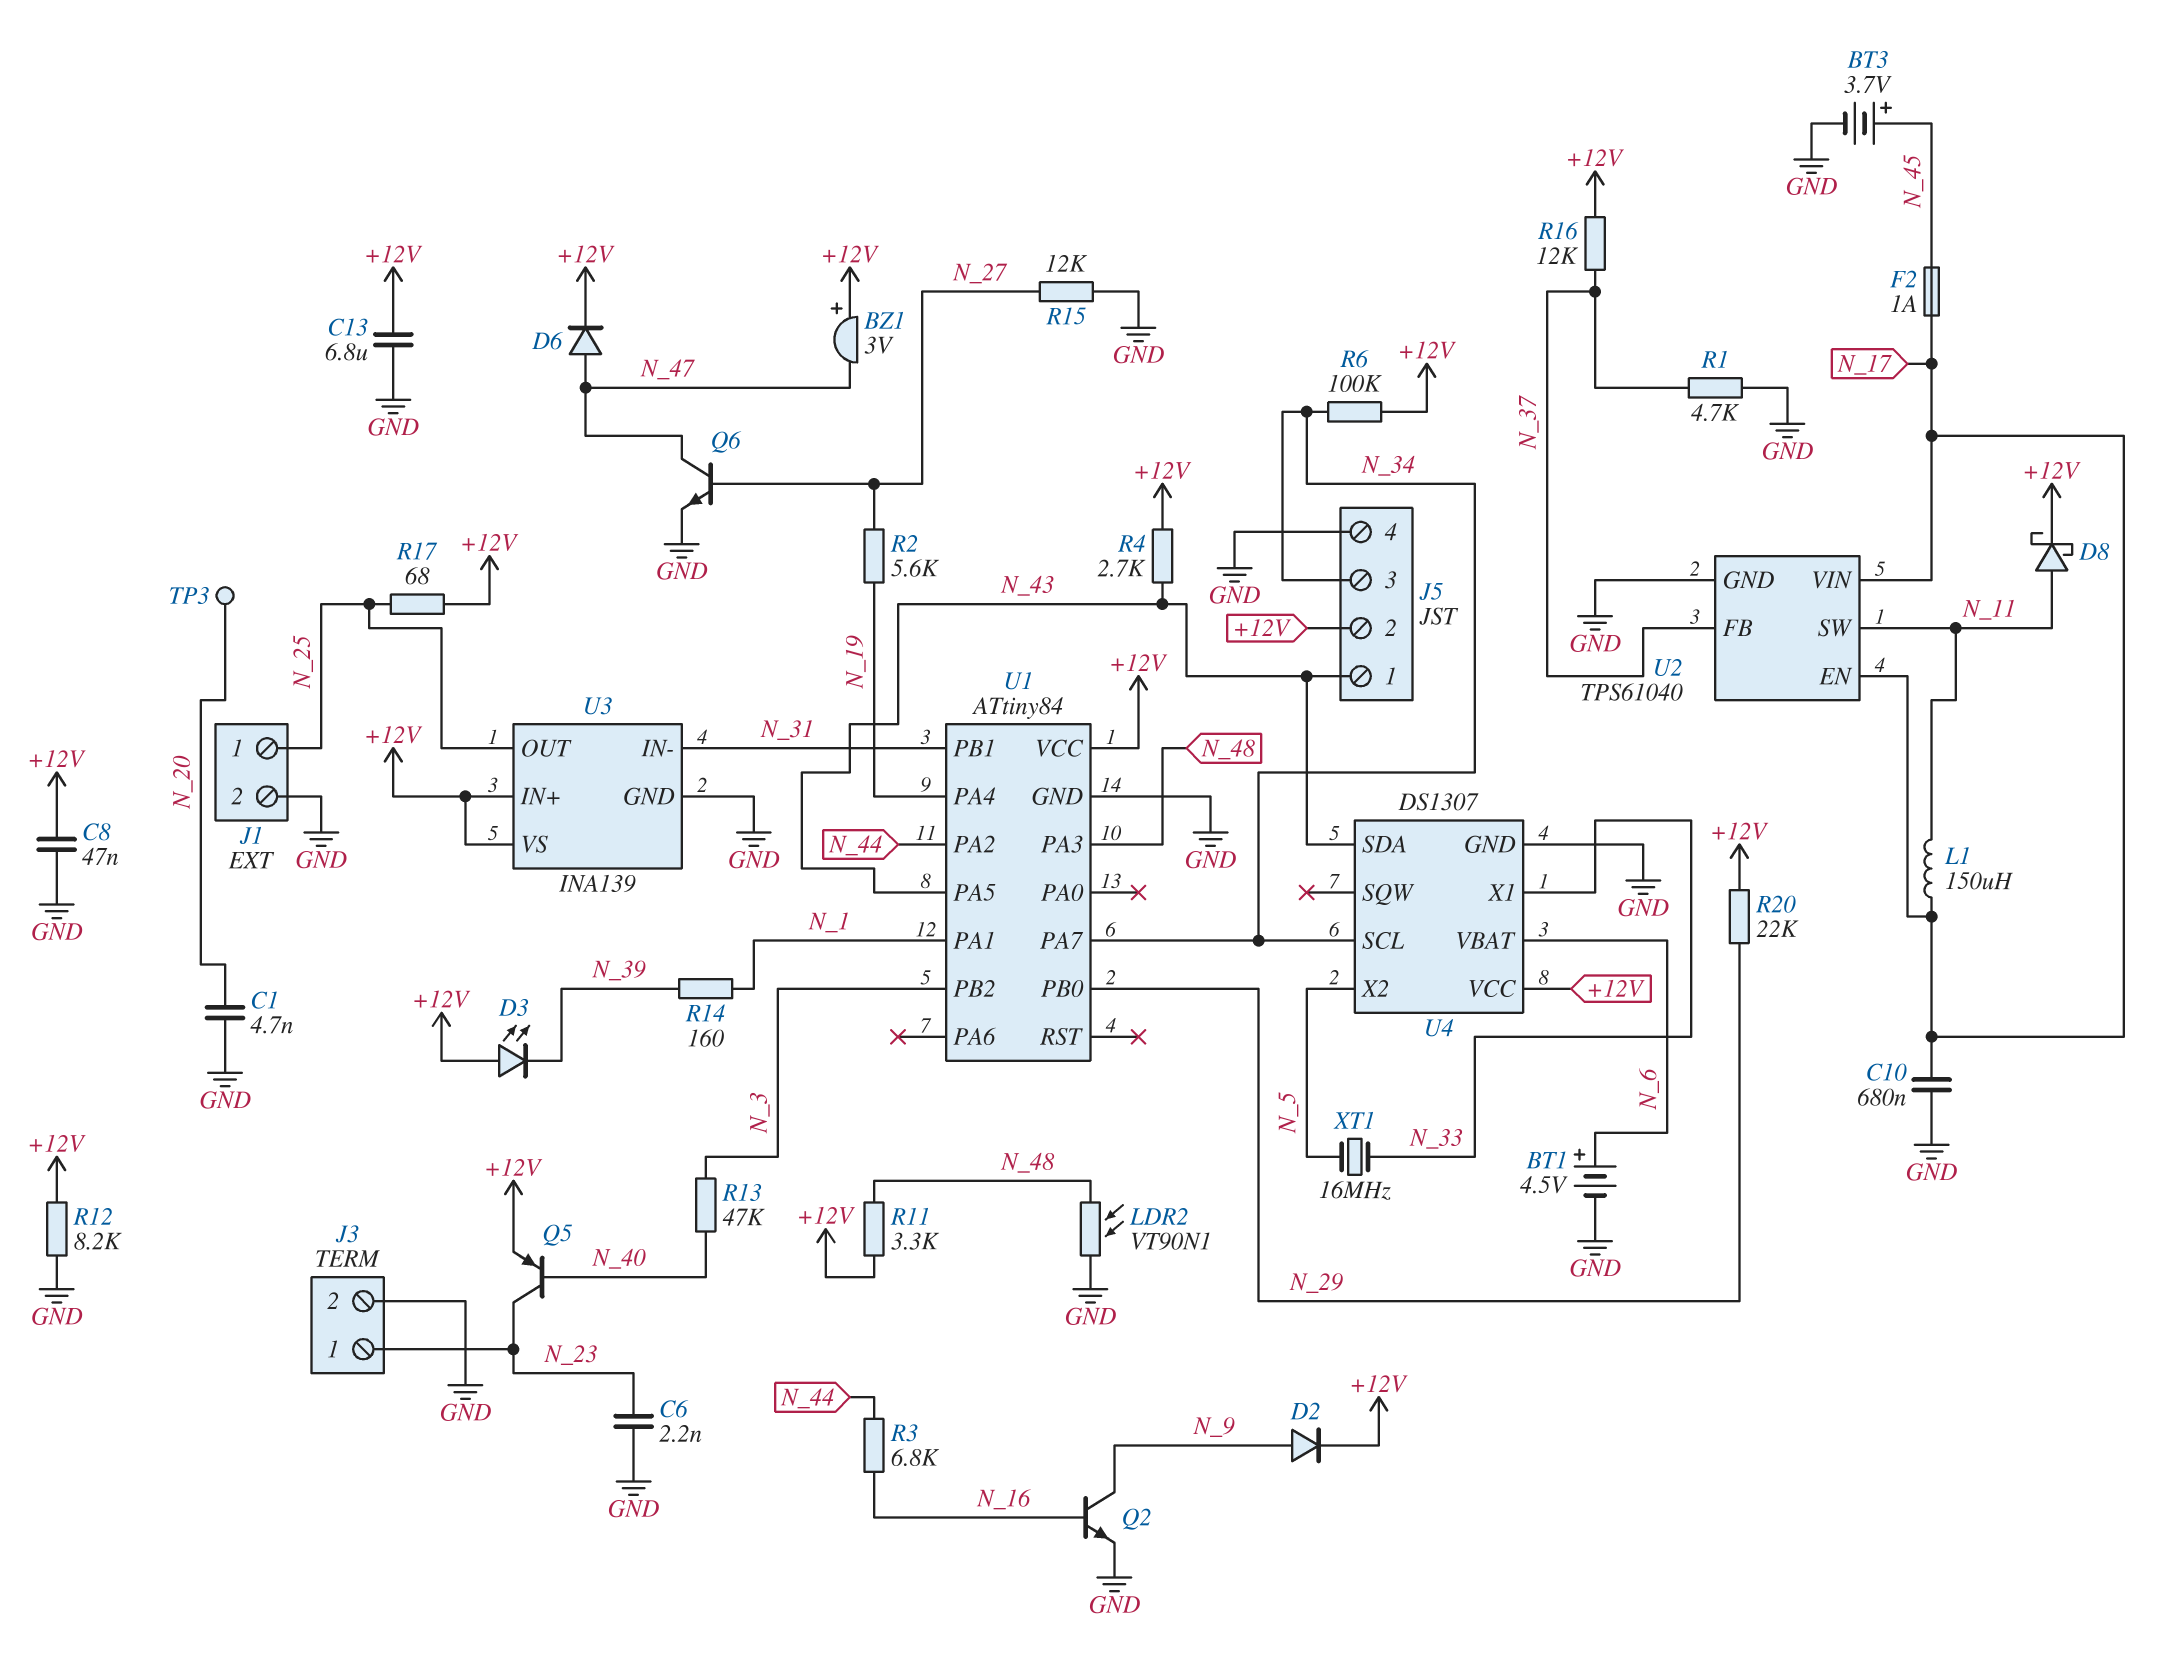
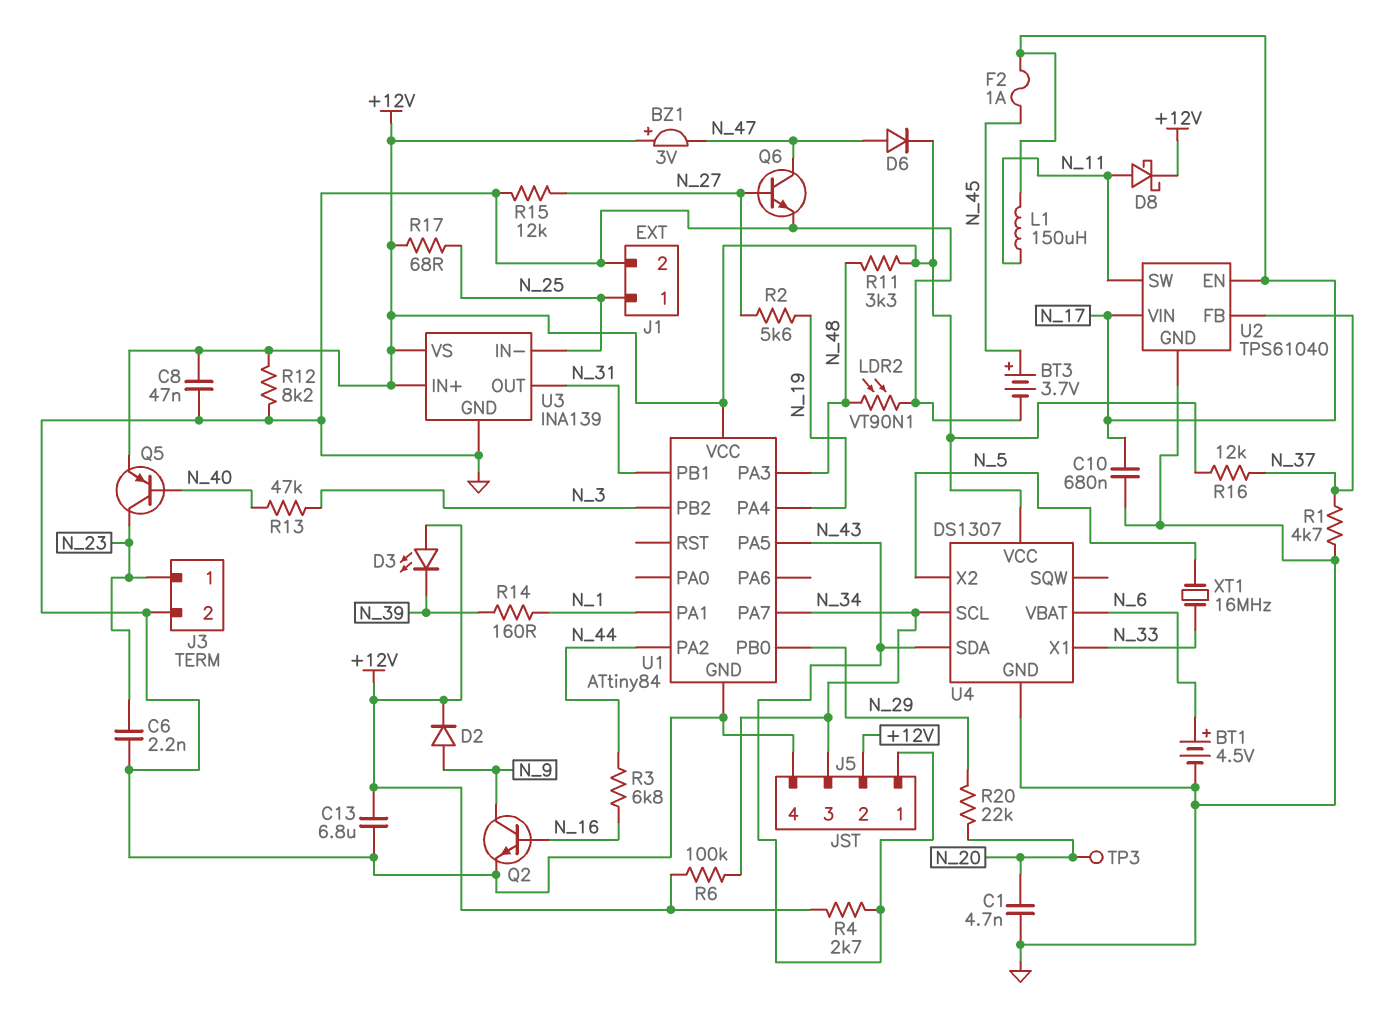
R20: 22k (+12V, N_29) -> 22k (N_20, N_29)
U3 pin IN-: N_31 -> N_25
U3 pin OUT: N_25 -> N_31

